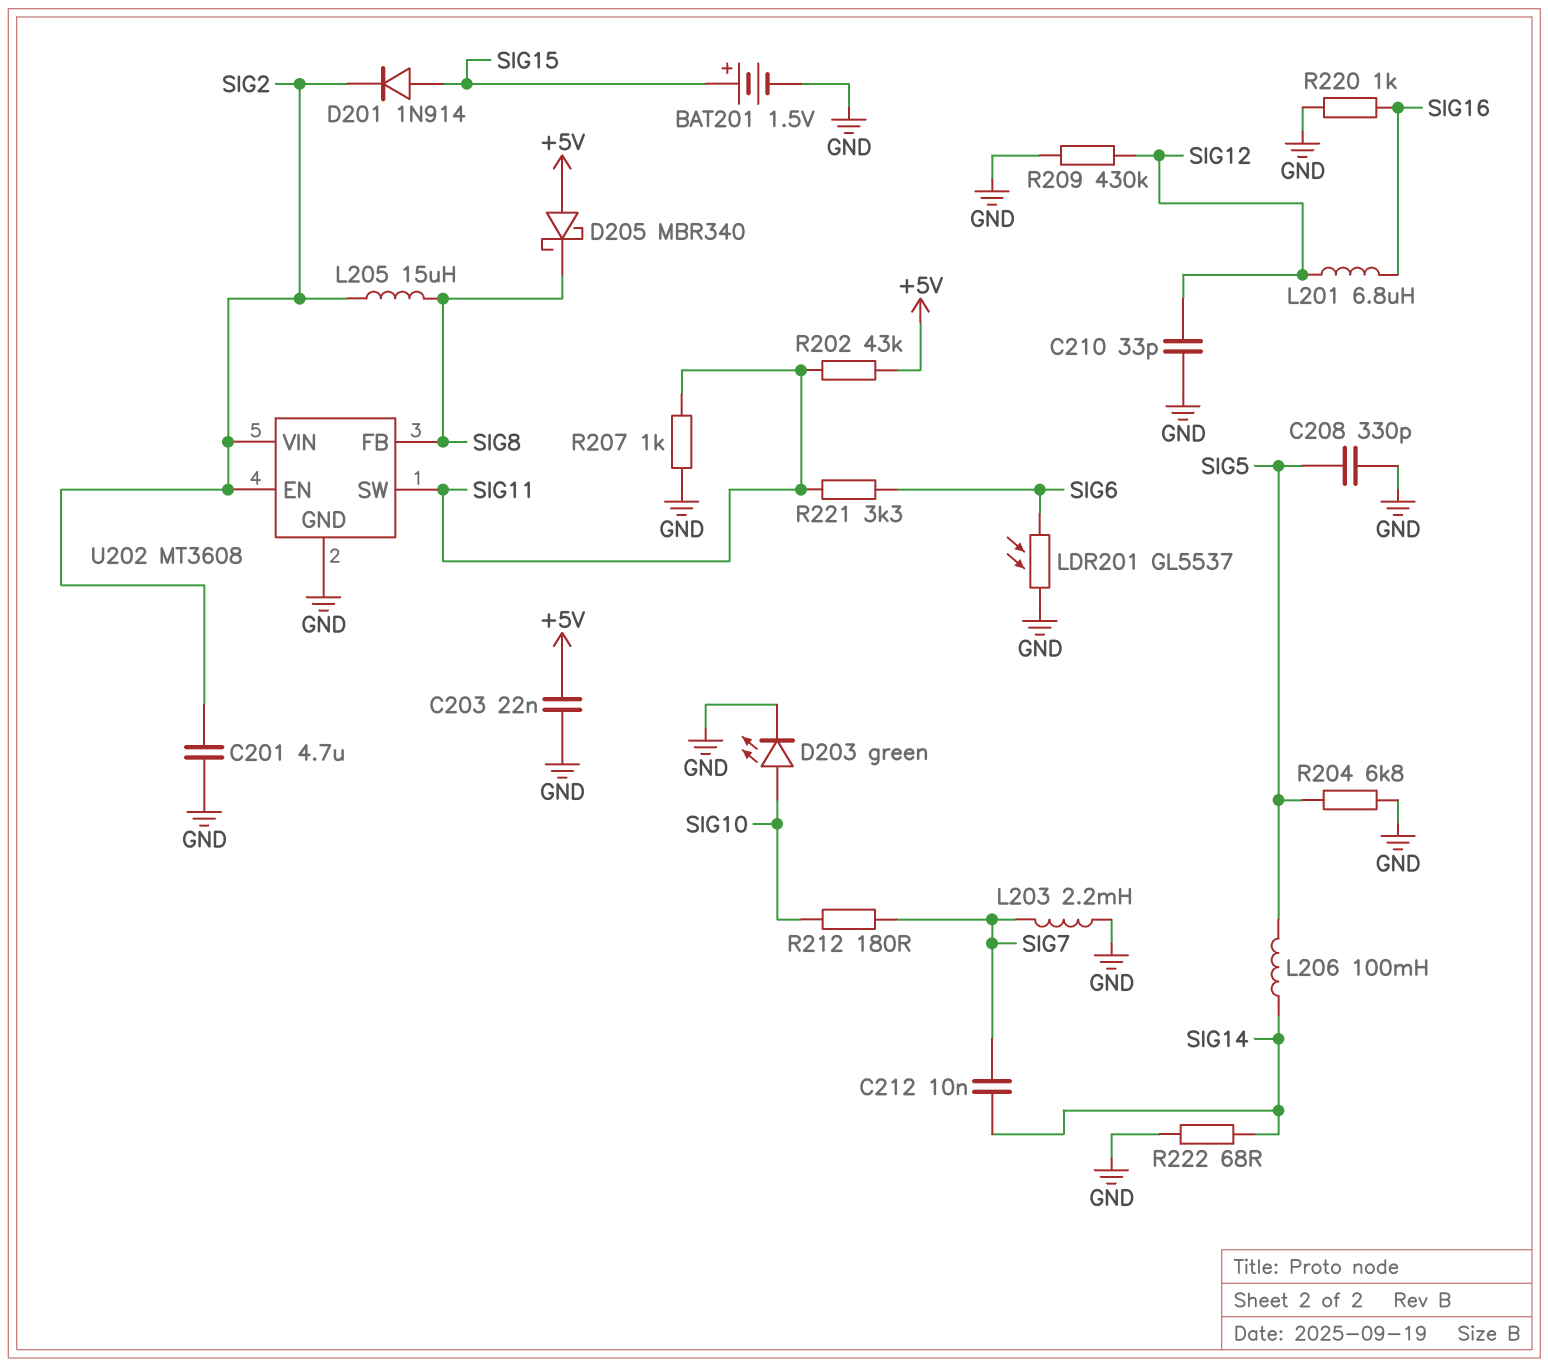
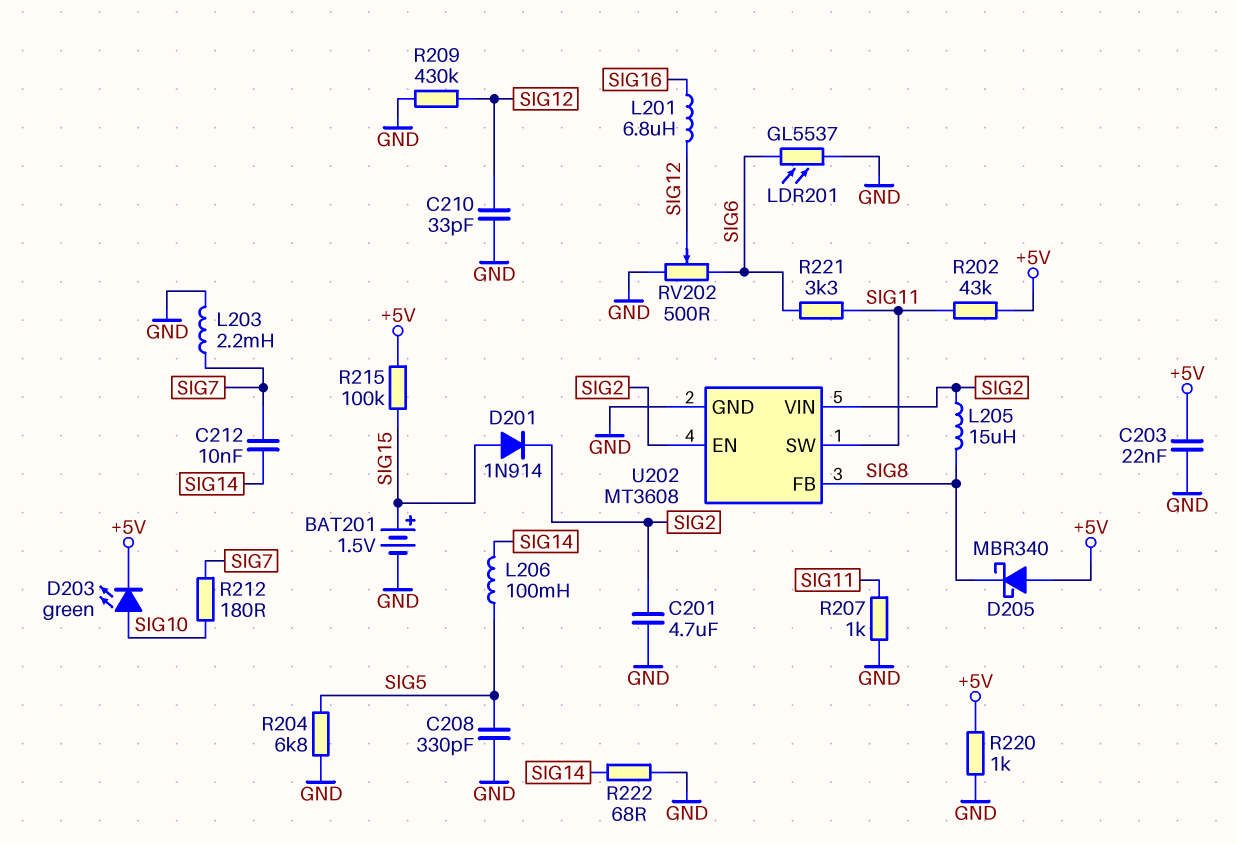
D203: LED green (A SIG10, K GND) -> LED green (A SIG10, K +5V)
R215: none -> 100k (+5V, SIG15)
R220: 1k (GND, SIG16) -> 1k (+5V, GND)
RV202: none -> 500 (GND, SIG6, wiper SIG12)

